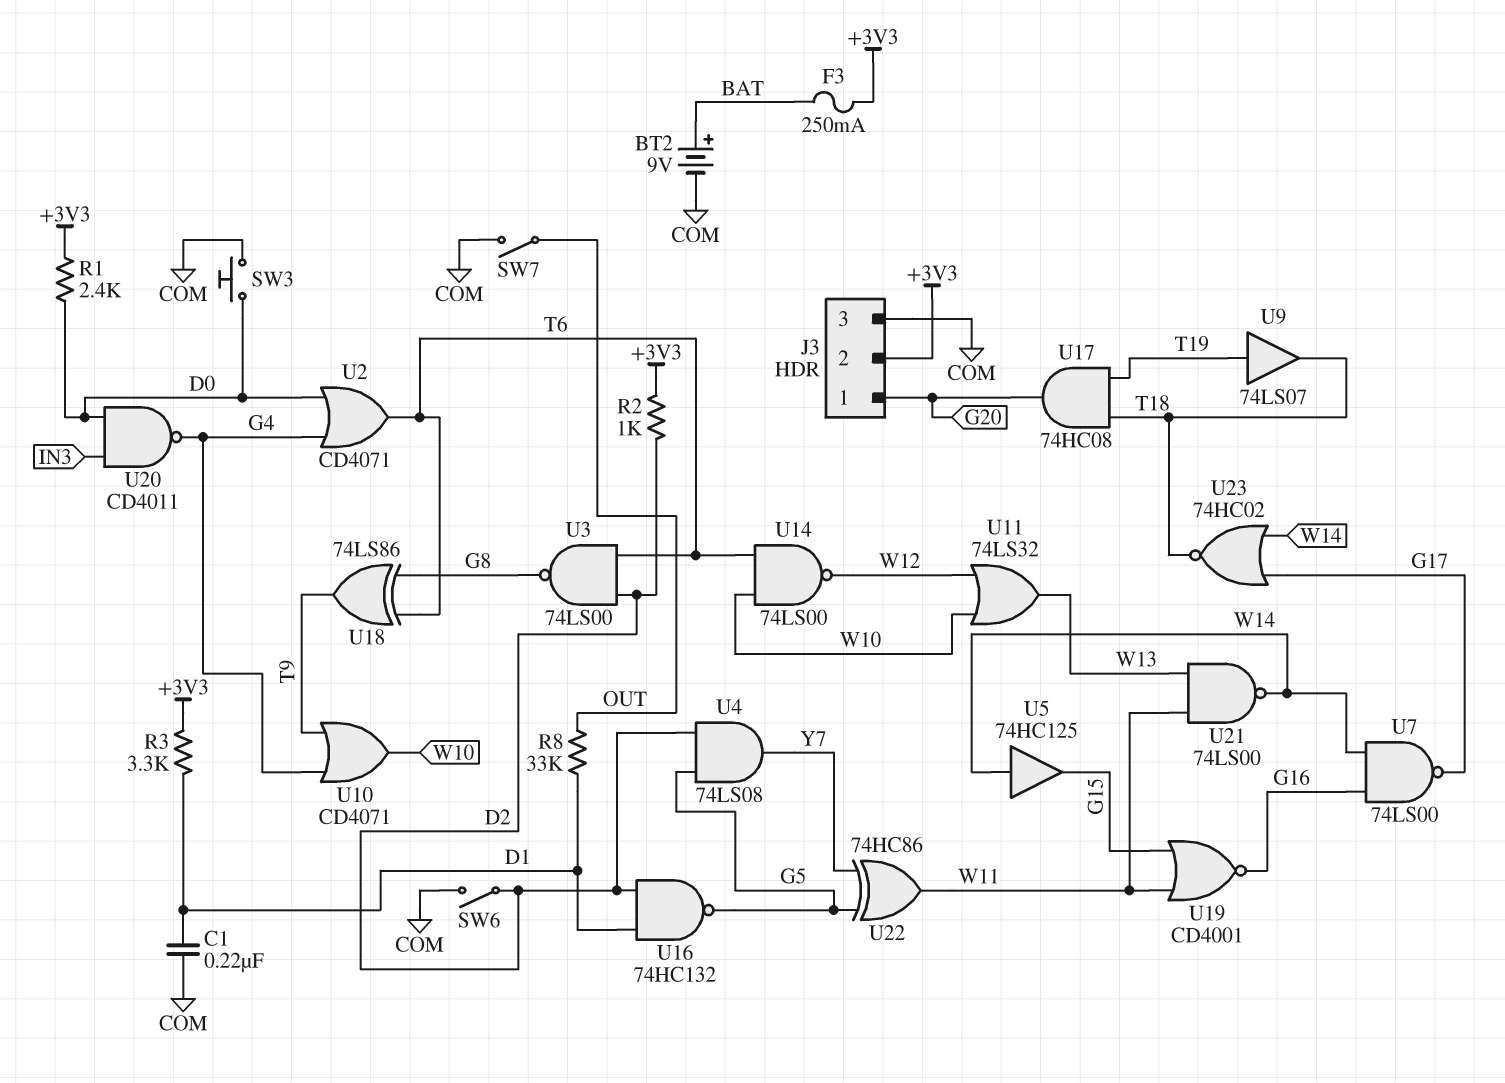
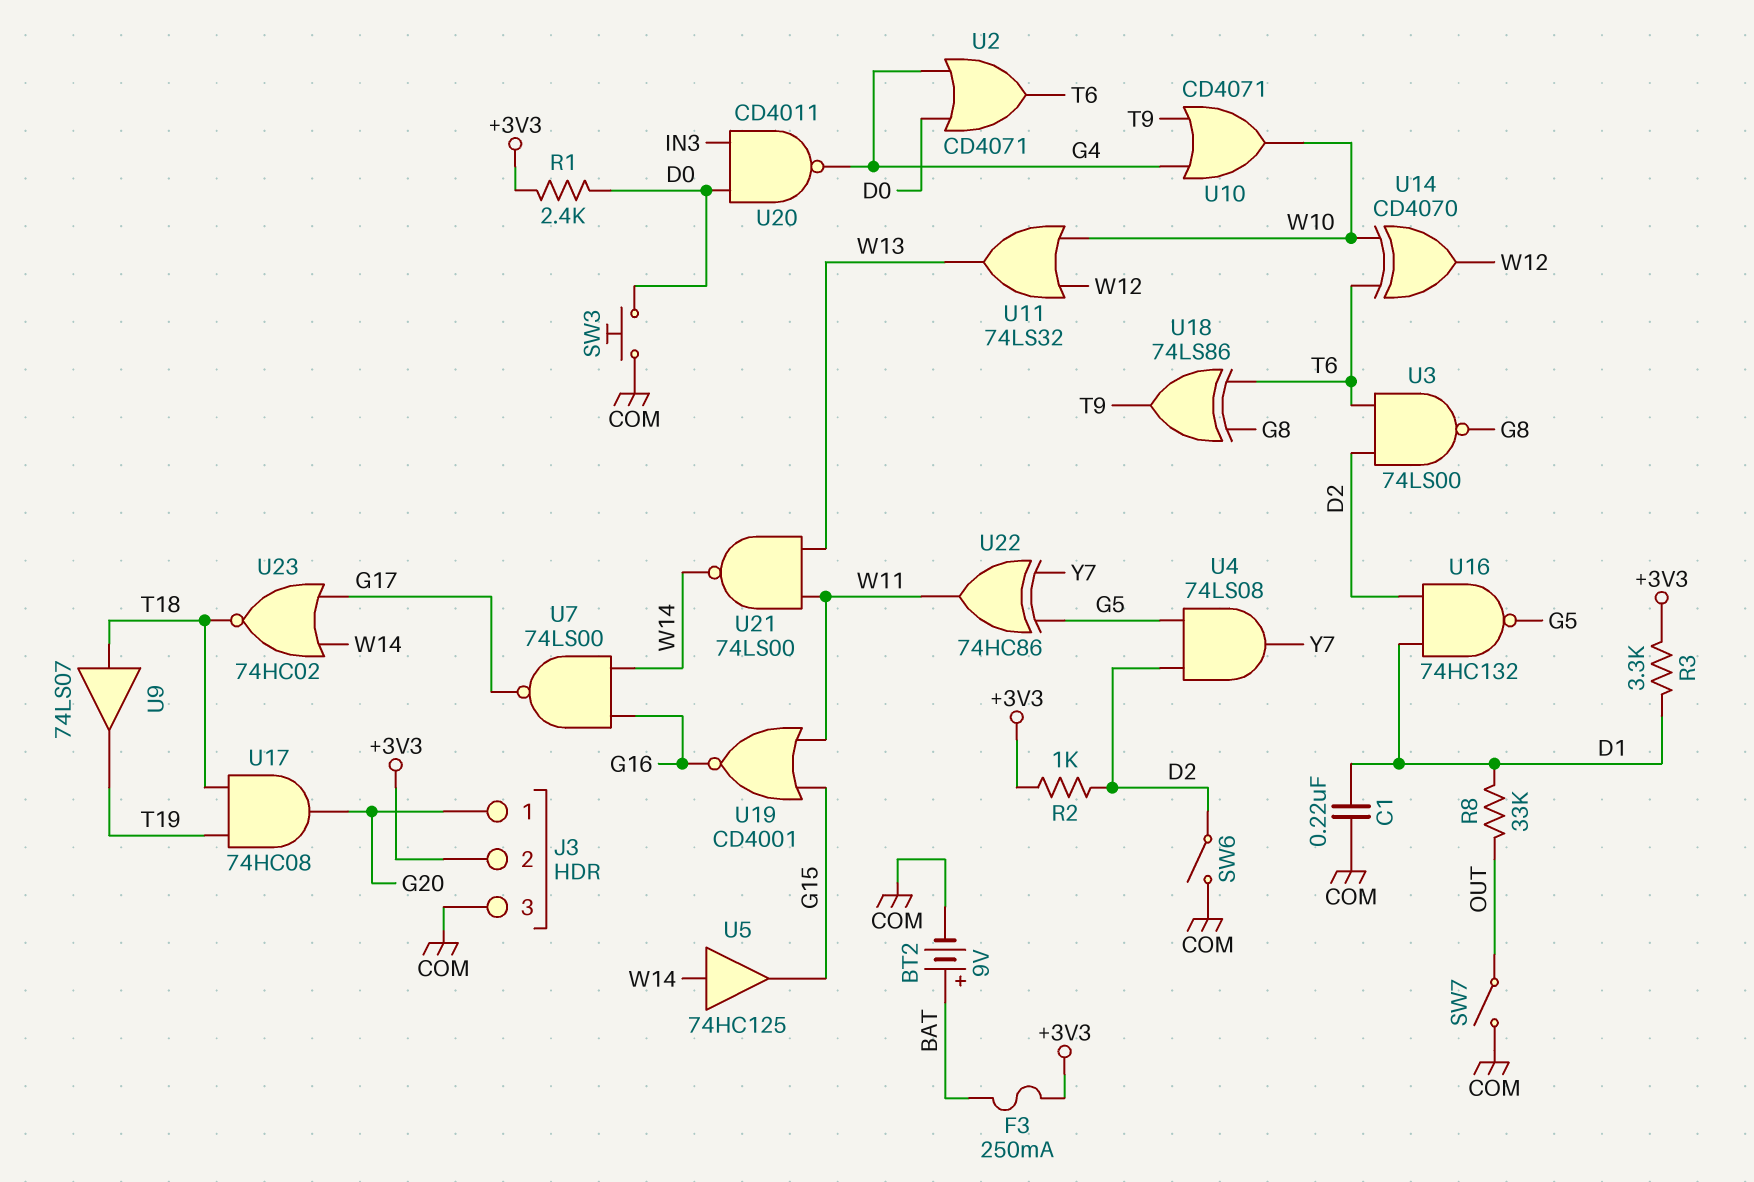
U9: buffer 74LS07 (in T19, out T18) -> buffer 74LS07 (in T18, out T19)
U14: NAND 74LS00 (in T6, in W10, out W12) -> XOR CD4070 (in T6, in W10, out W12)

